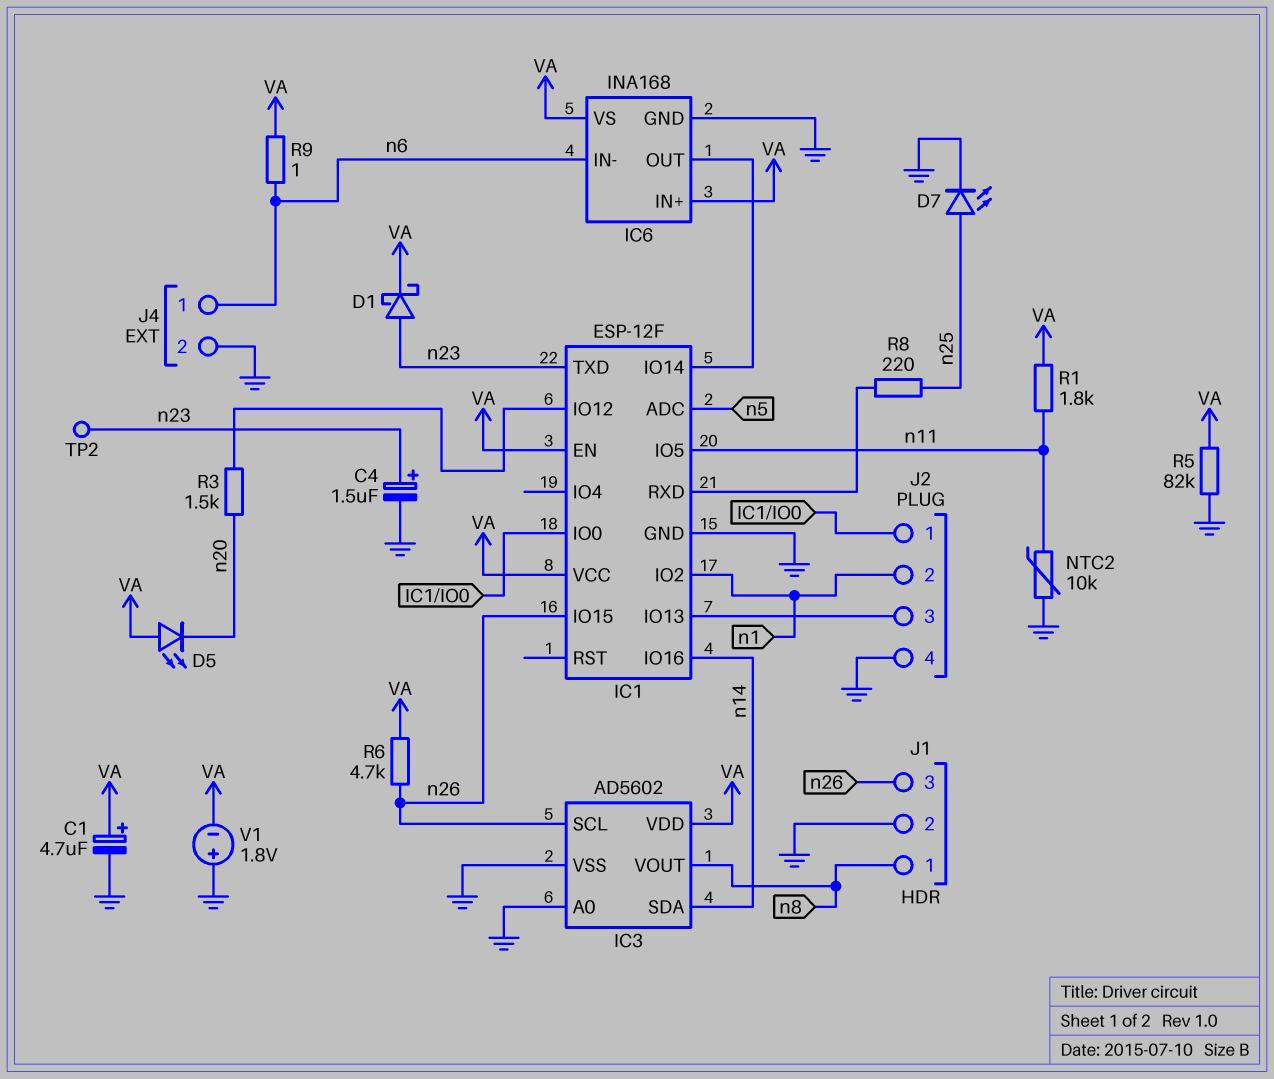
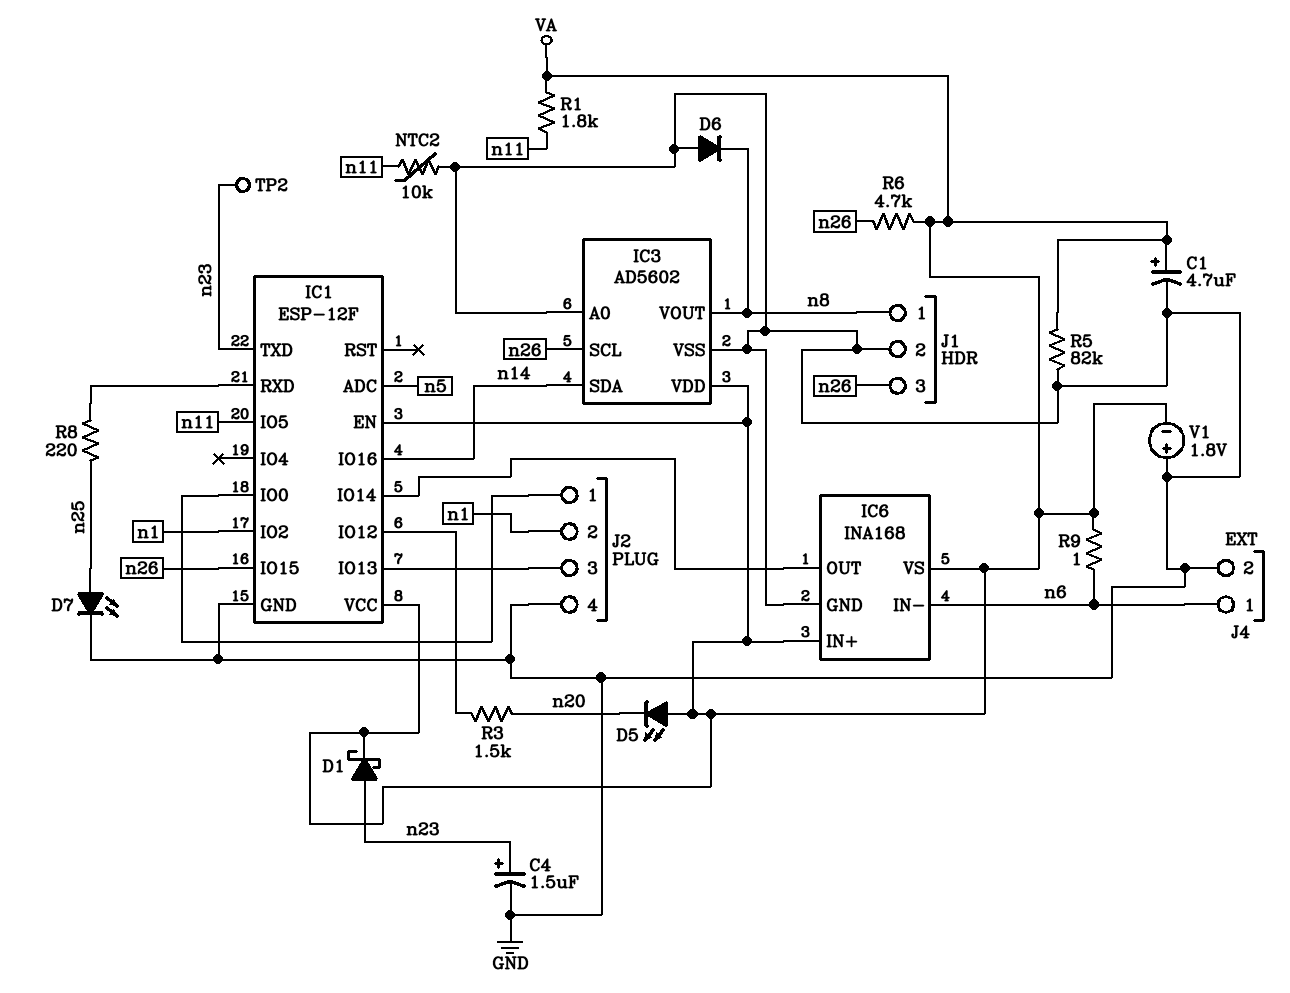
D6: none -> diode (A GND, K n8)

